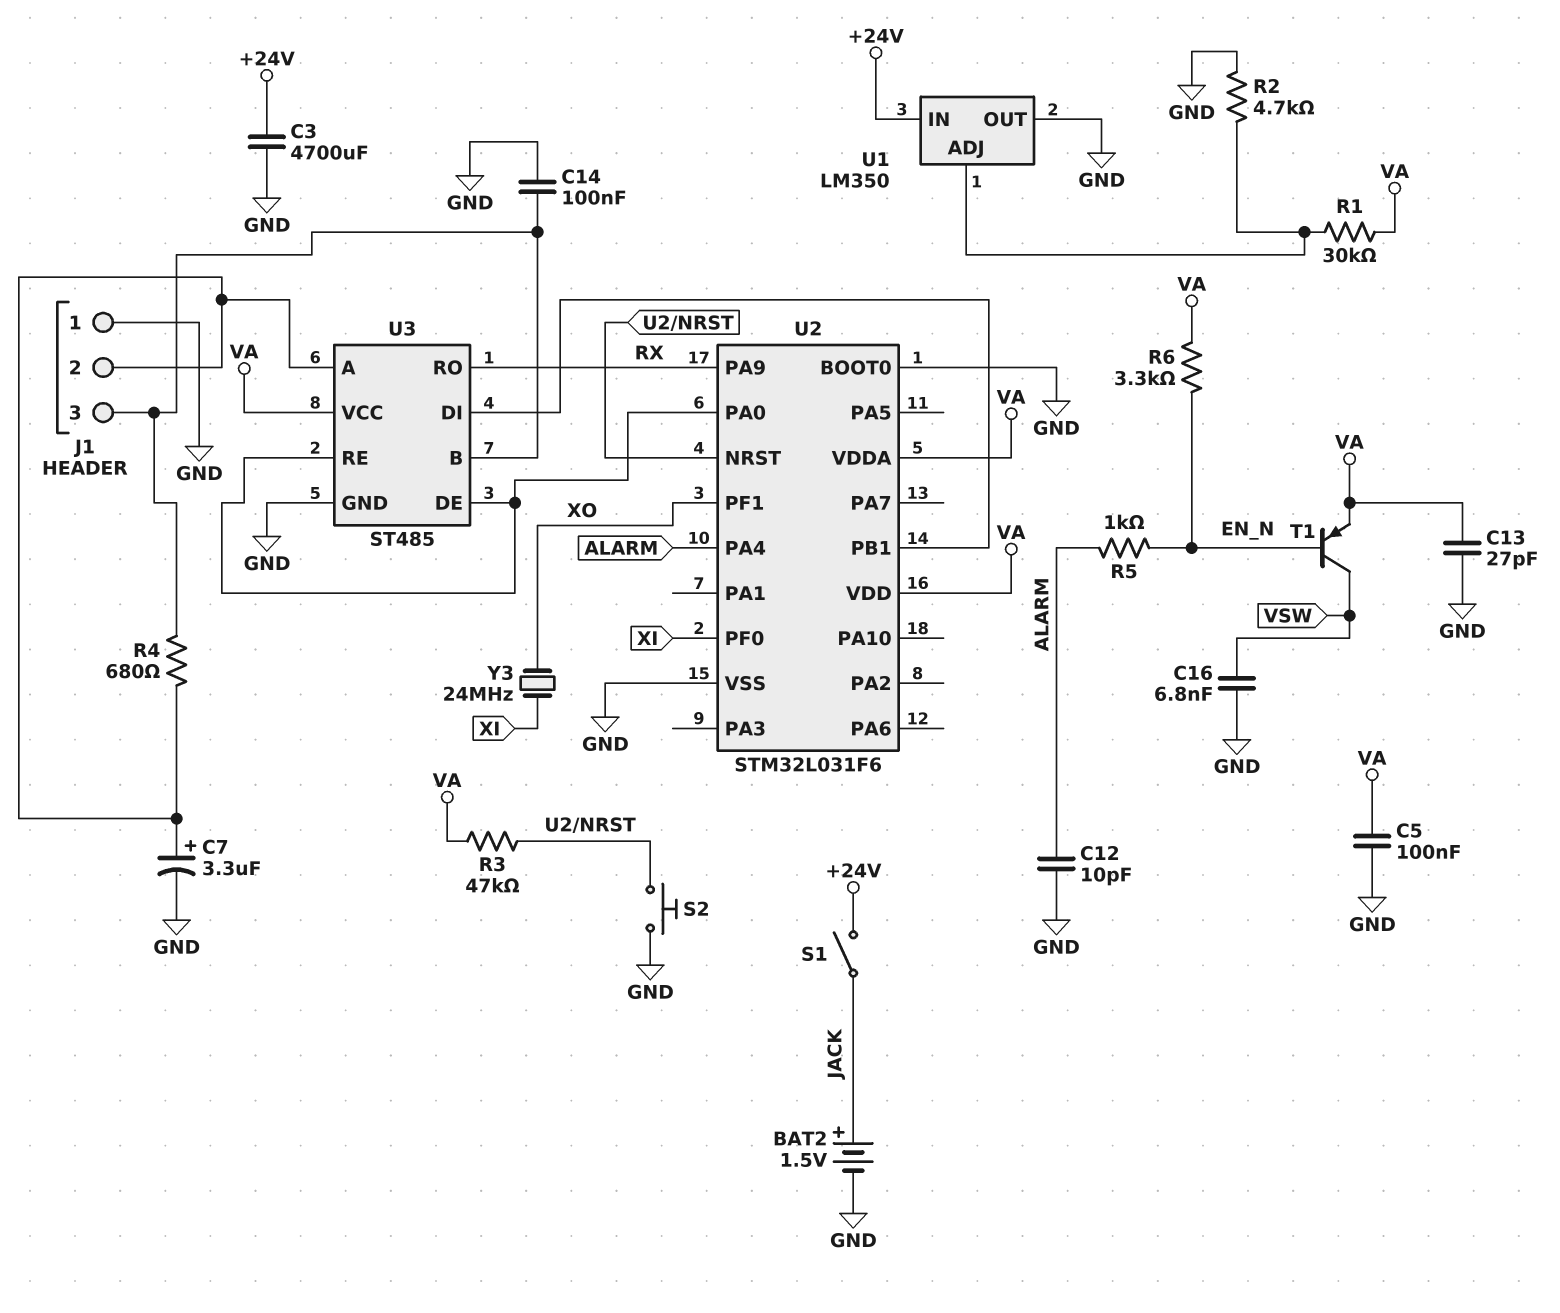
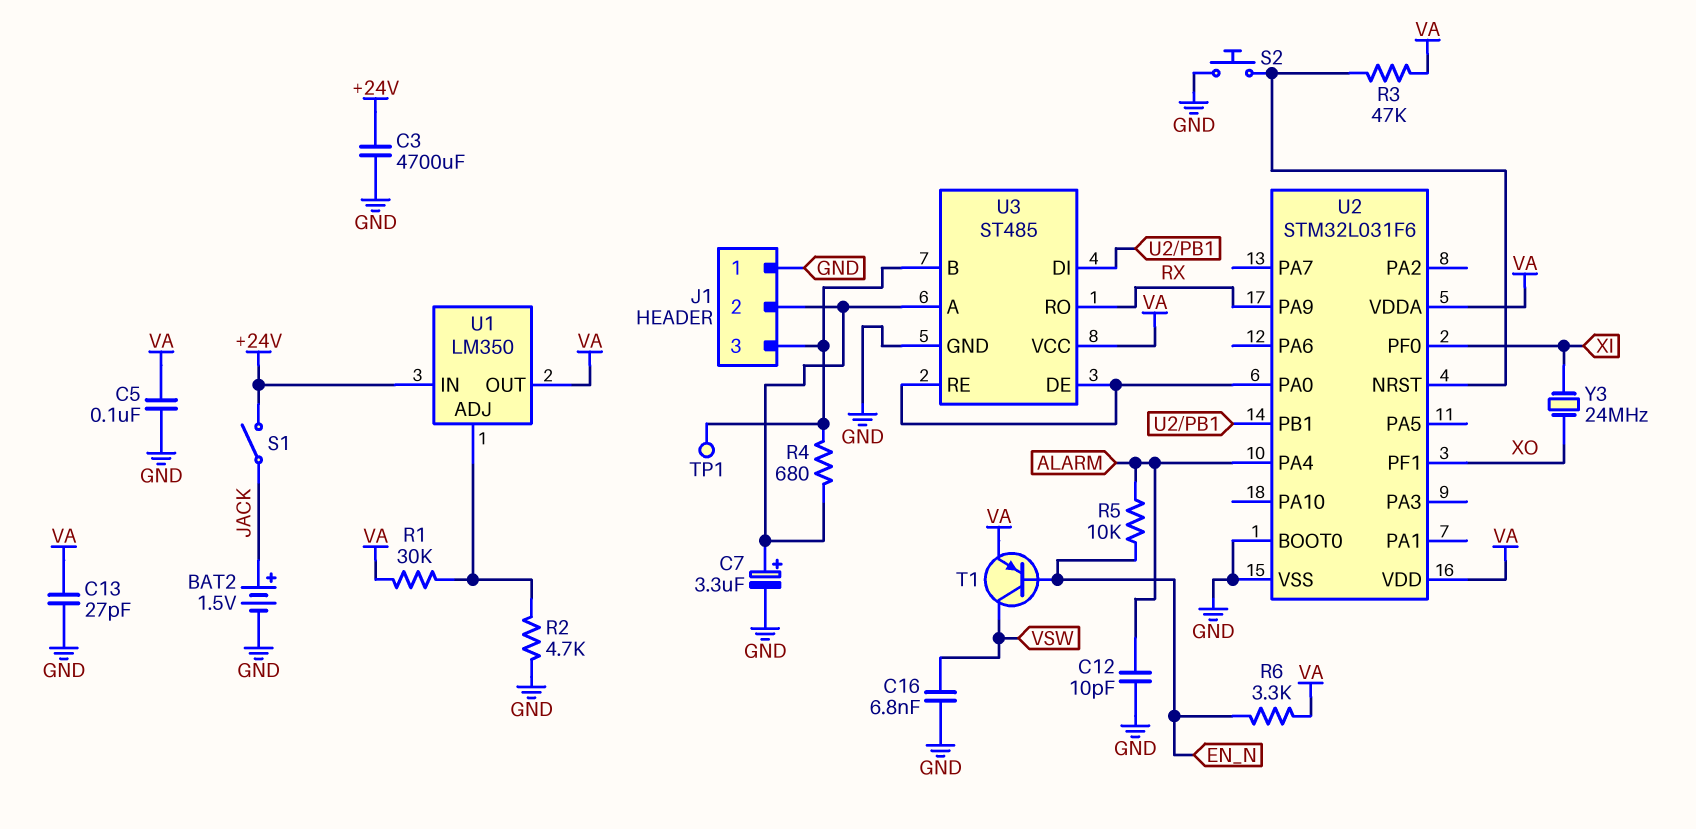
C14: 100nF (GND, J1/3) -> none
R5: 1k (ALARM, EN_N) -> 10k (ALARM, EN_N)
TP1: none -> test point (J1/3)
U1 pin OUT: GND -> VA

